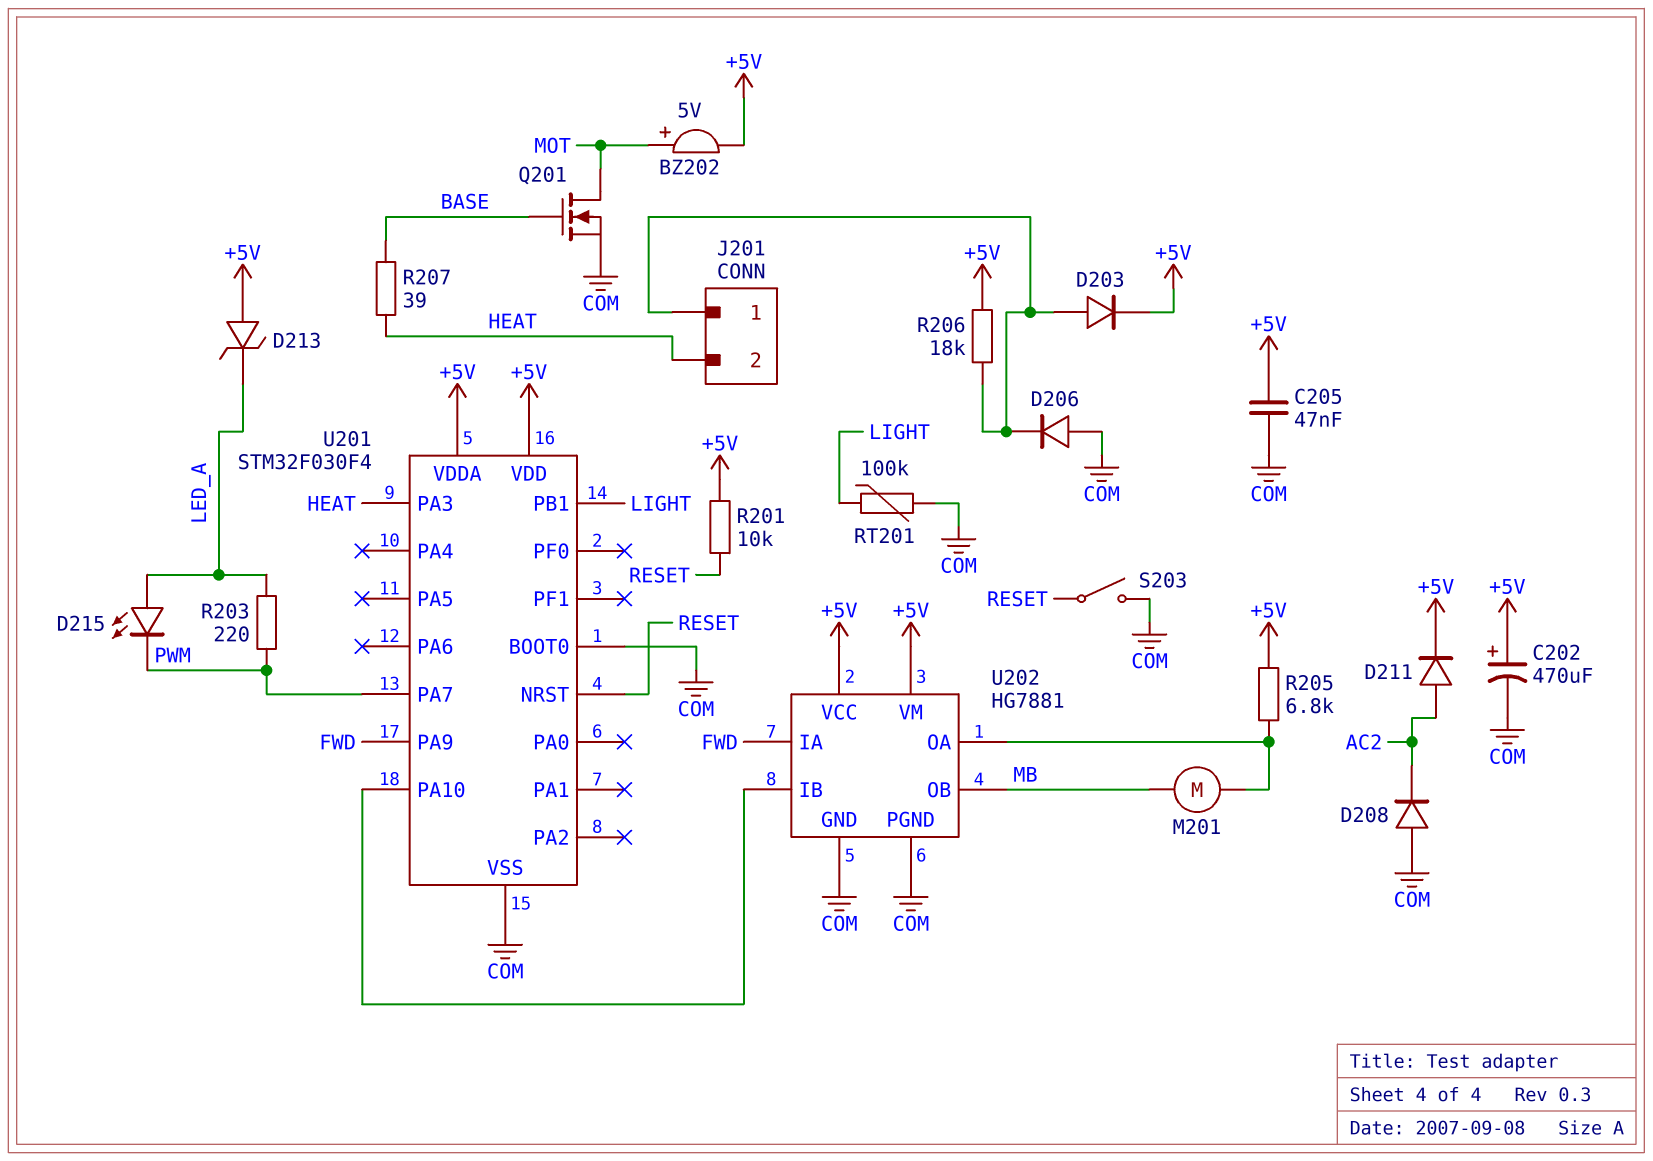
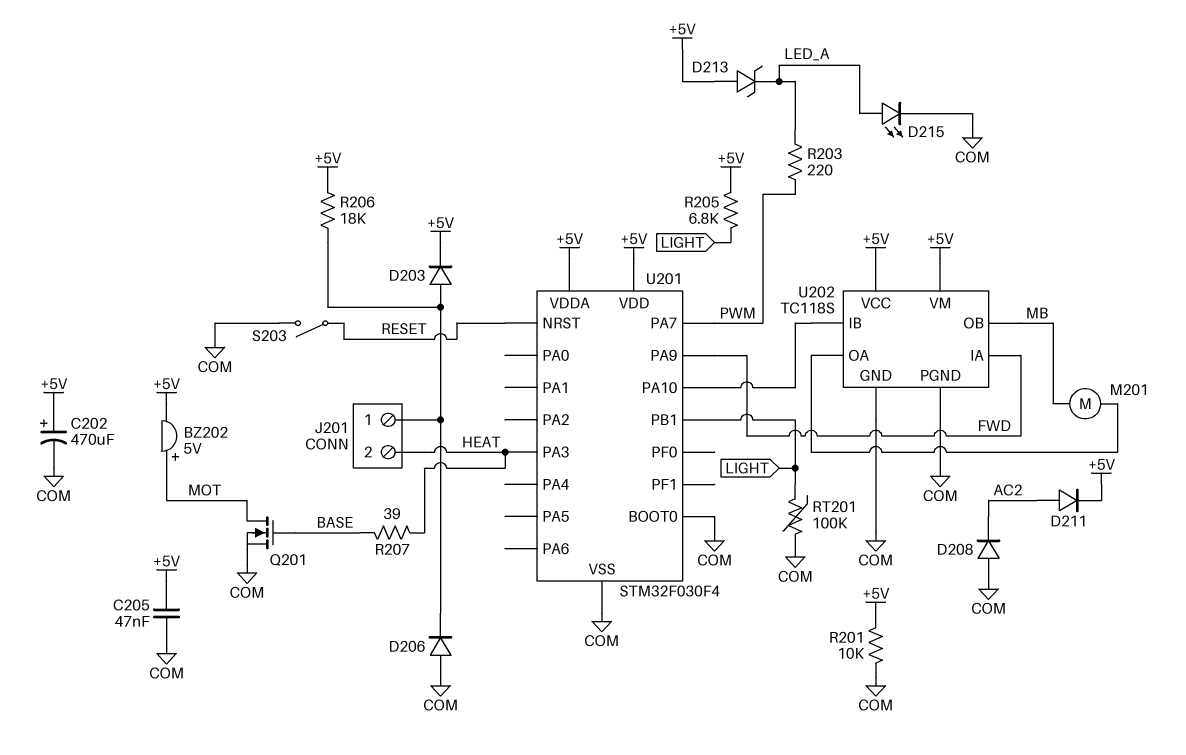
D215: LED (A LED_A, K PWM) -> LED (A LED_A, K COM)
R201: 10k (+5V, RESET) -> 10k (+5V, COM)
R205: 6.8k (+5V, U202/OA) -> 6.8k (+5V, LIGHT)
U202: HG7881 -> TC118S

